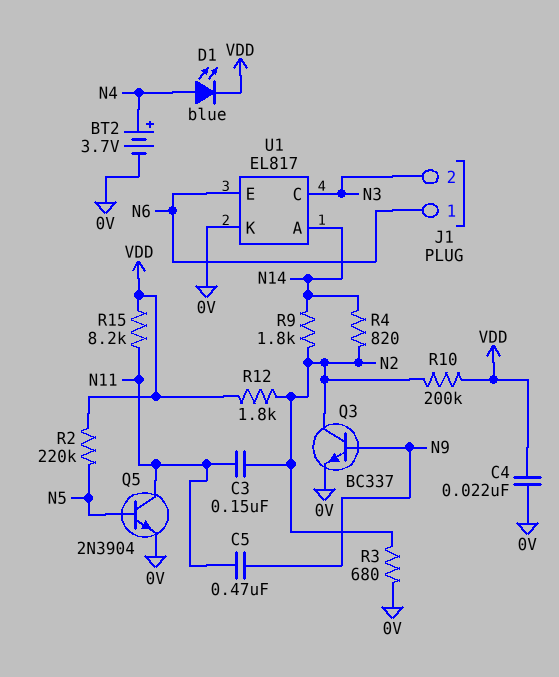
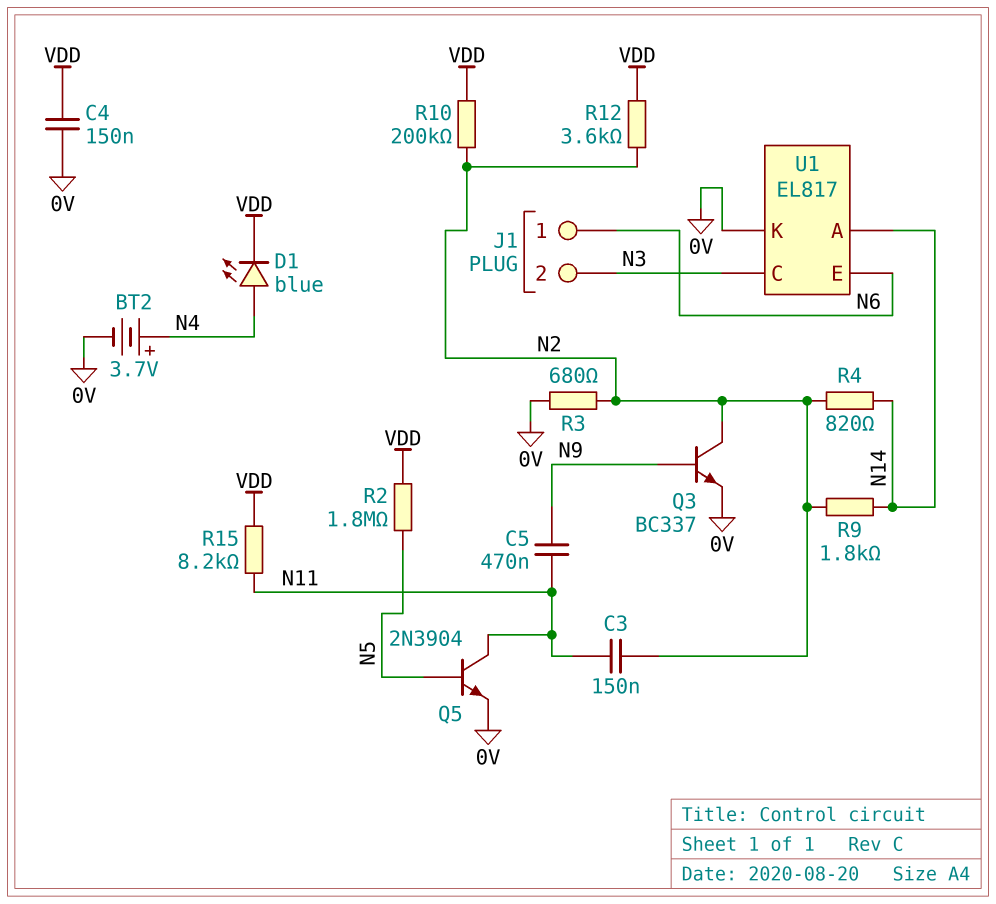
C4: 22nF (0V, VDD) -> 150nF (0V, VDD)
R2: 220k (N5, VDD) -> 1.8M (N5, VDD)
R12: 1.8k (N2, VDD) -> 3.6k (N2, VDD)

